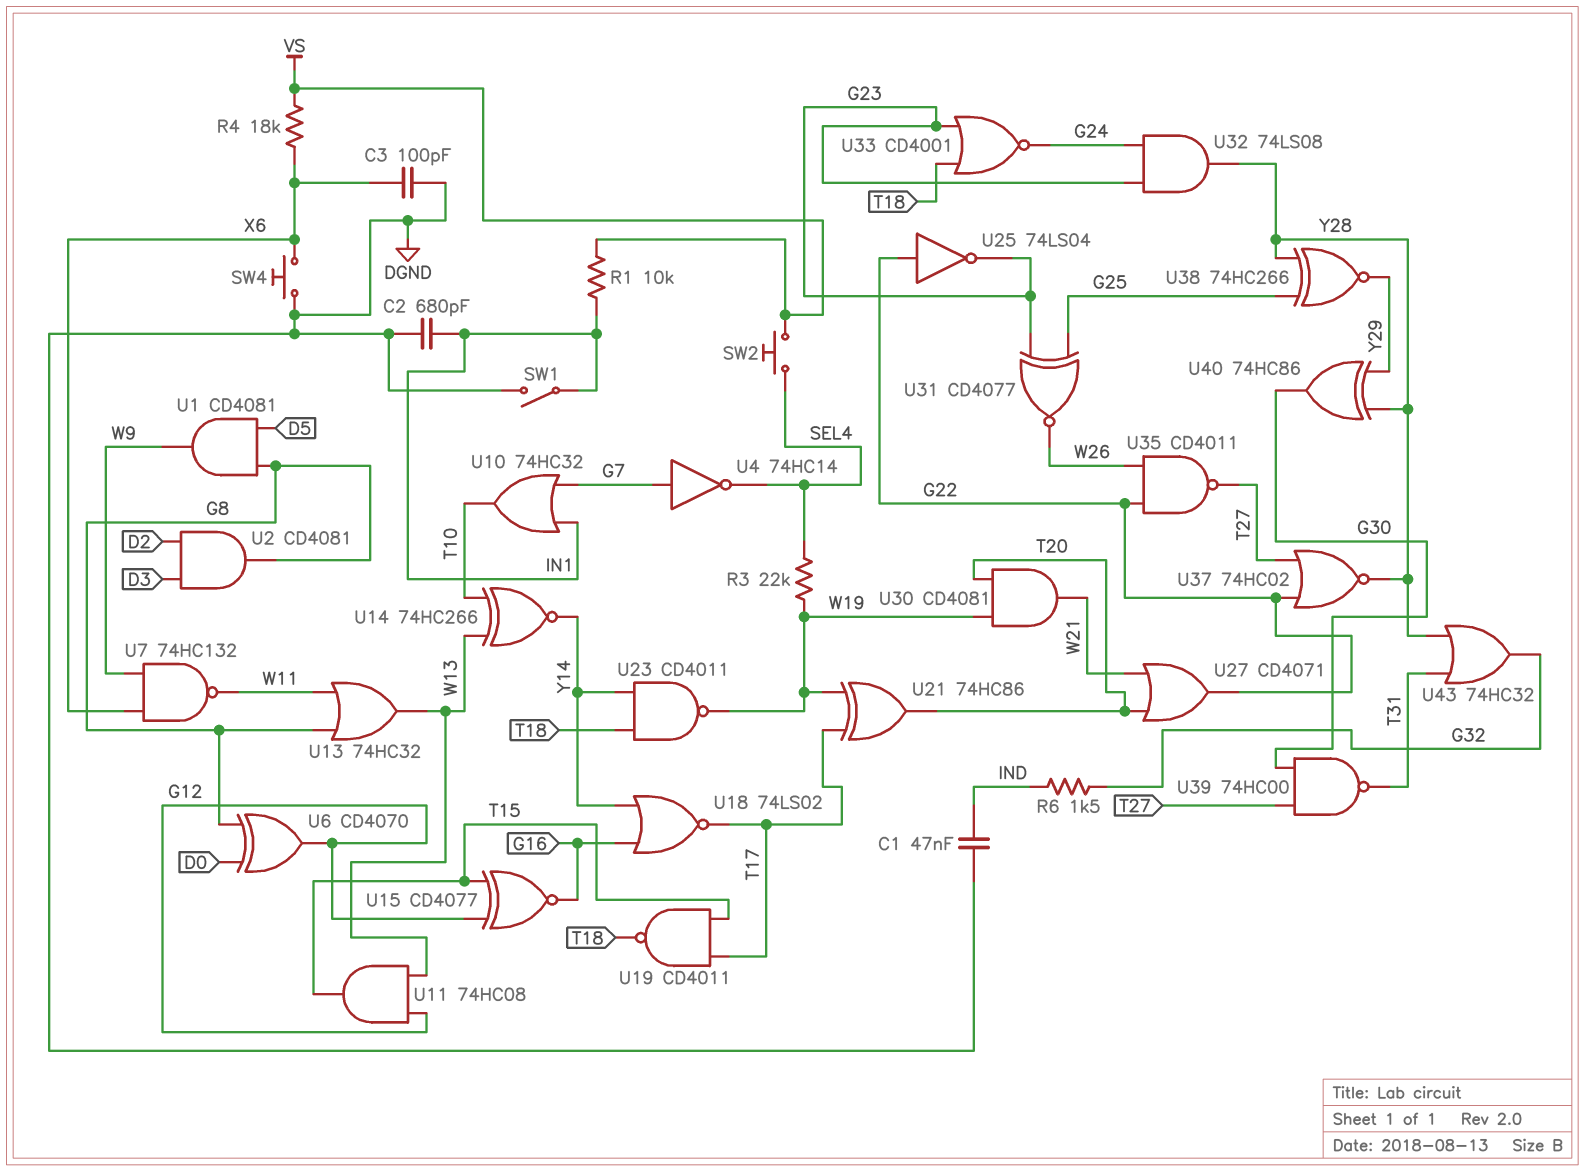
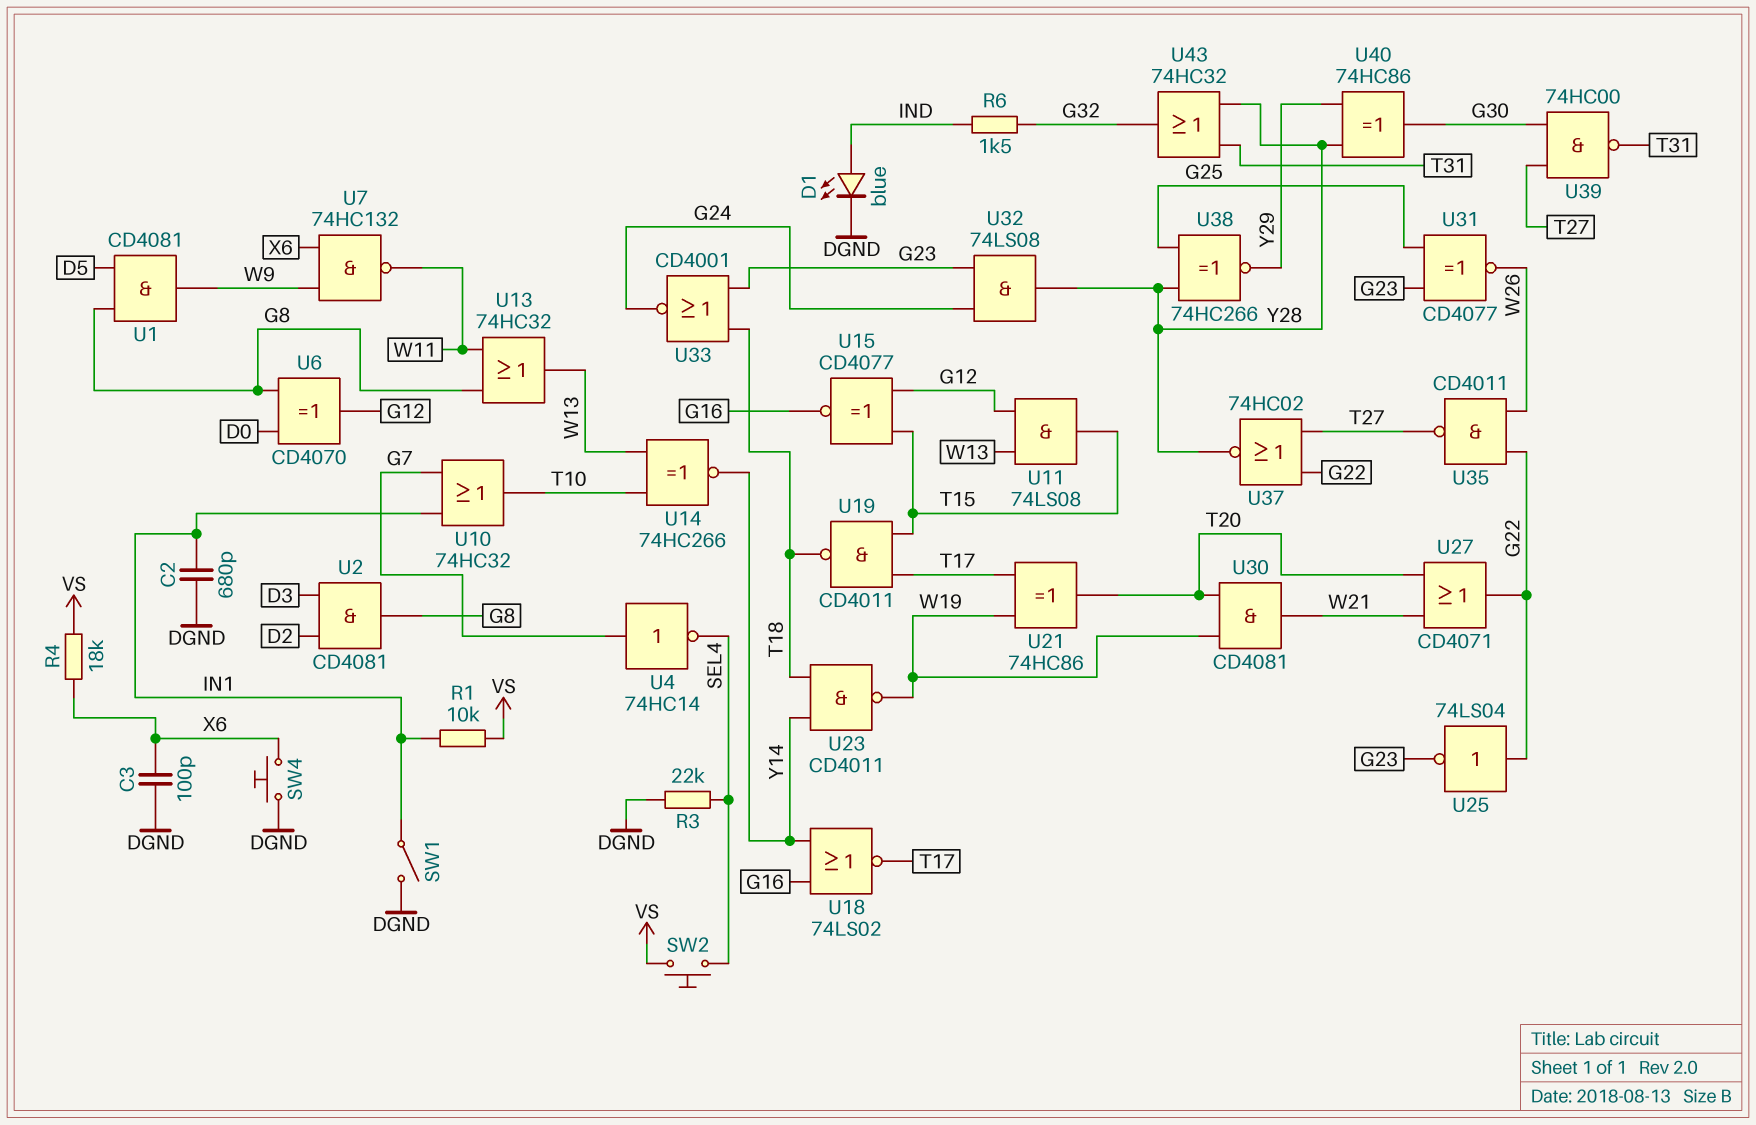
C1: 47nF (DGND, IND) -> none
D1: none -> LED blue (A IND, K DGND)
R3: 22k (SEL4, W19) -> 22k (DGND, SEL4)
U11: AND 74HC08 (in G12, in W13, out T15) -> AND 74LS08 (in G12, in W13, out T15)

